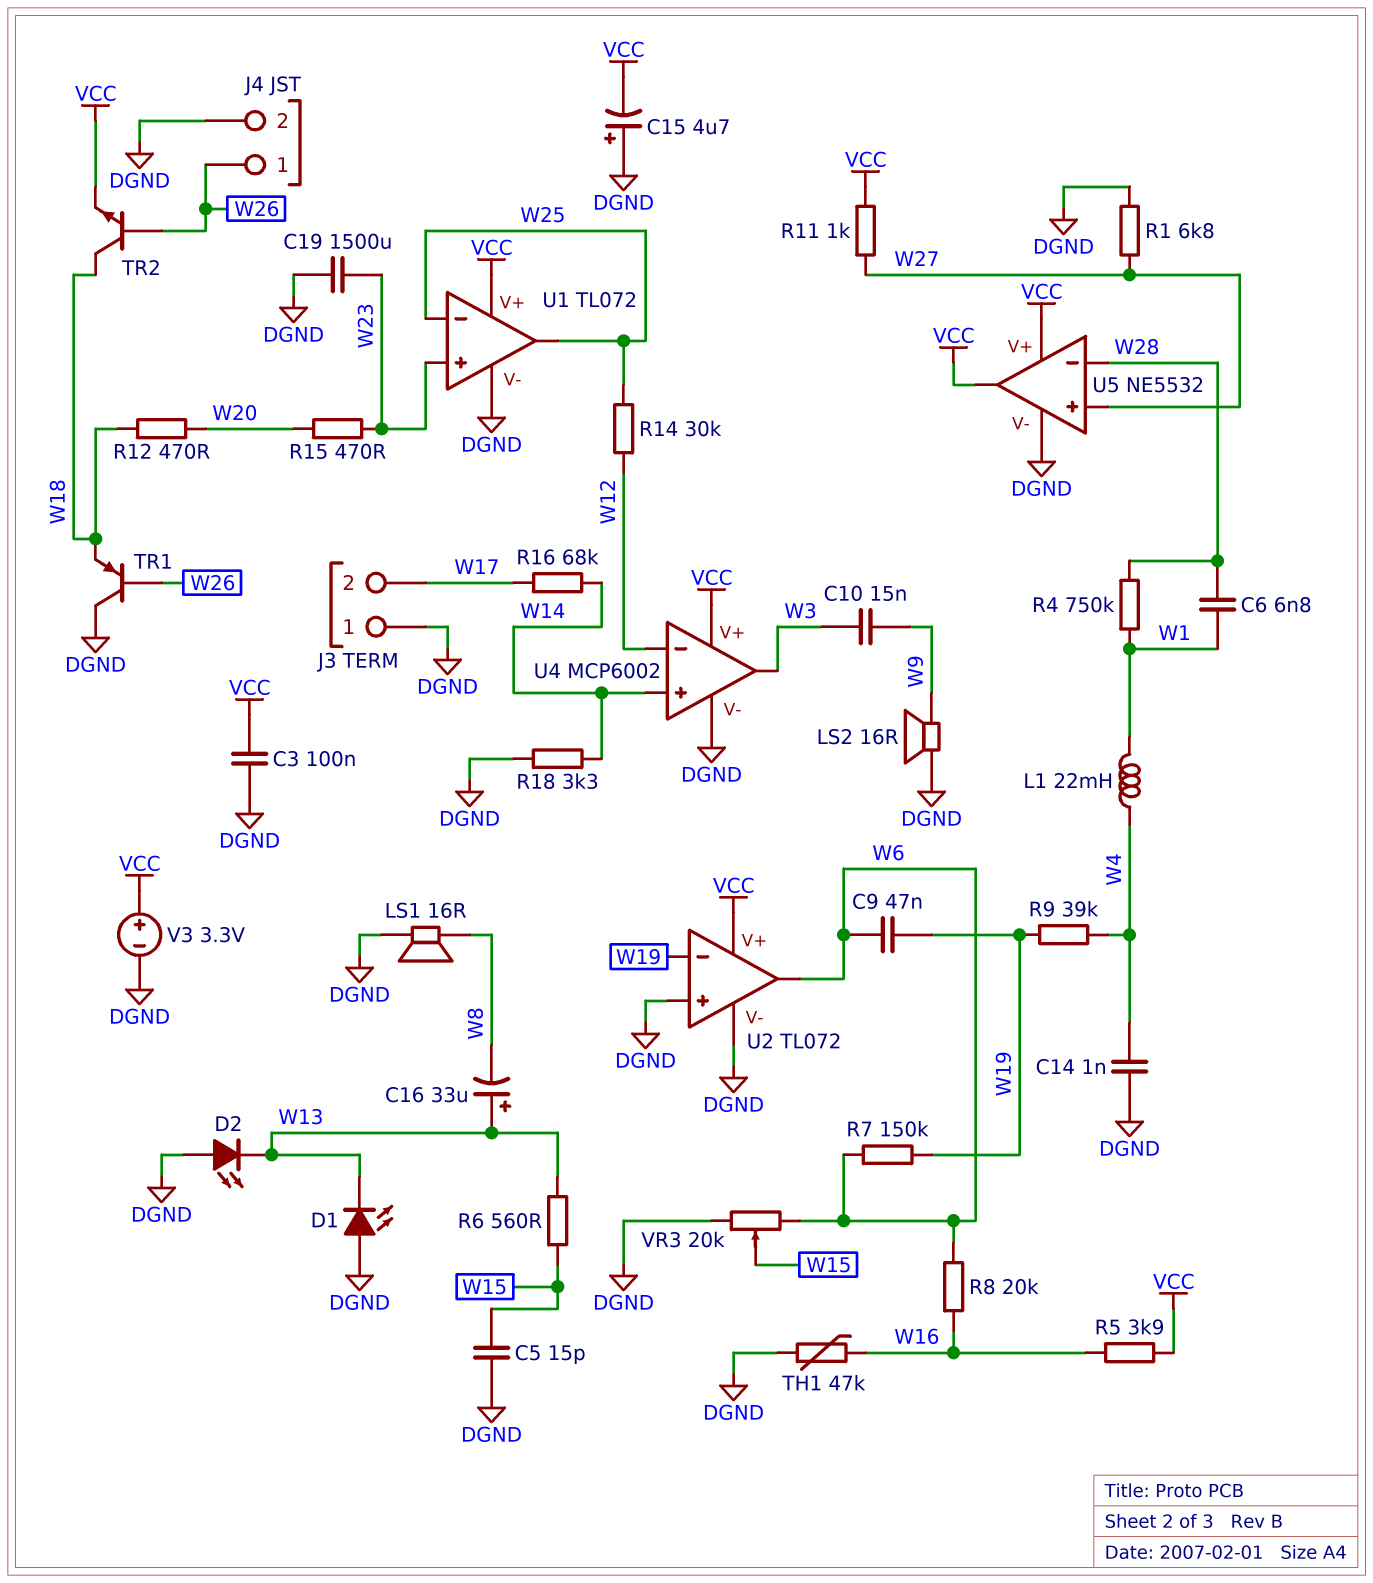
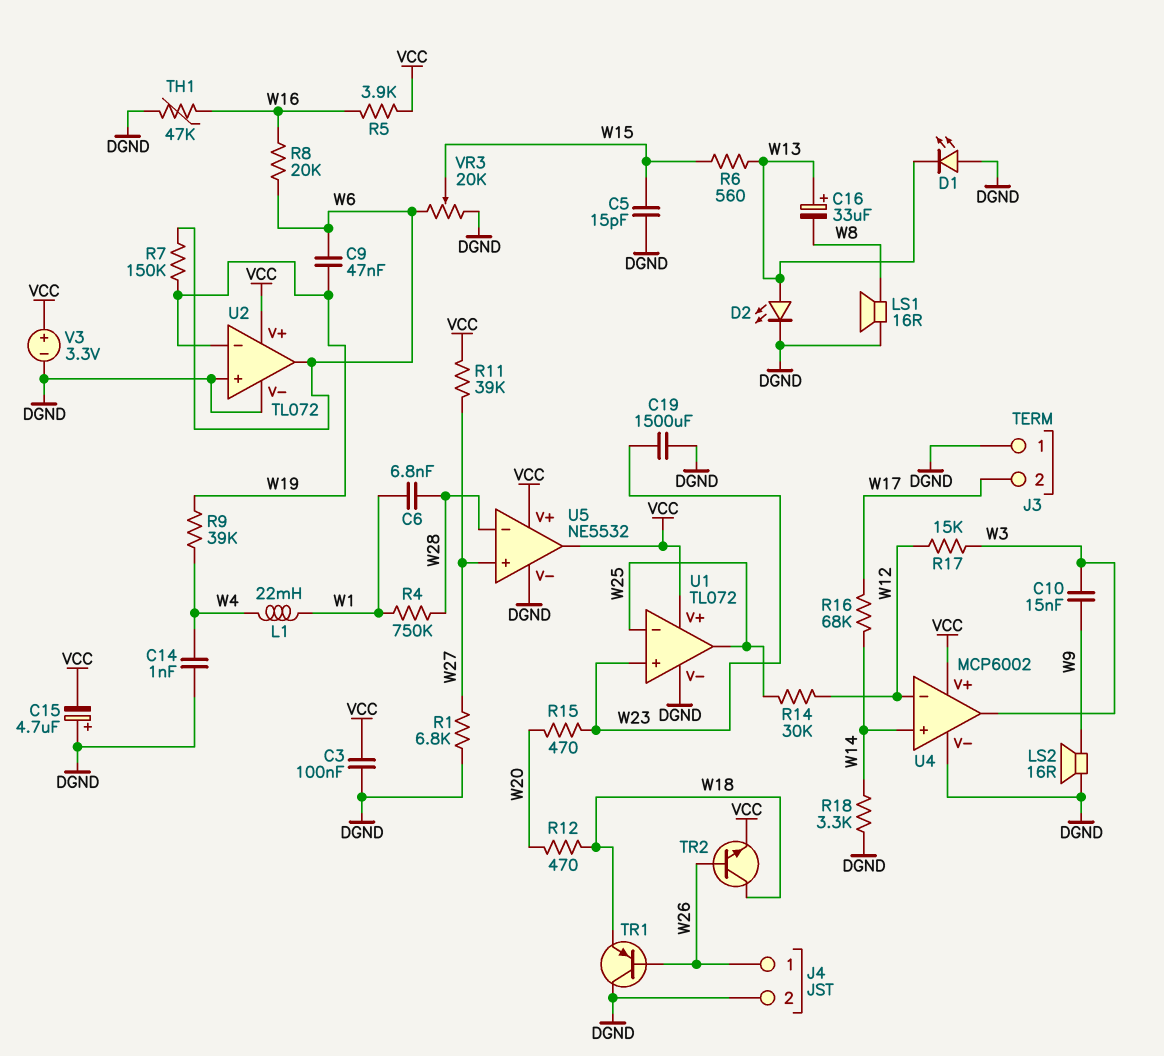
D2: LED (A DGND, K W13) -> LED (A W13, K DGND)
R11: 1k (VCC, W27) -> 39k (VCC, W27)
R17: none -> 15k (W3, W12)

